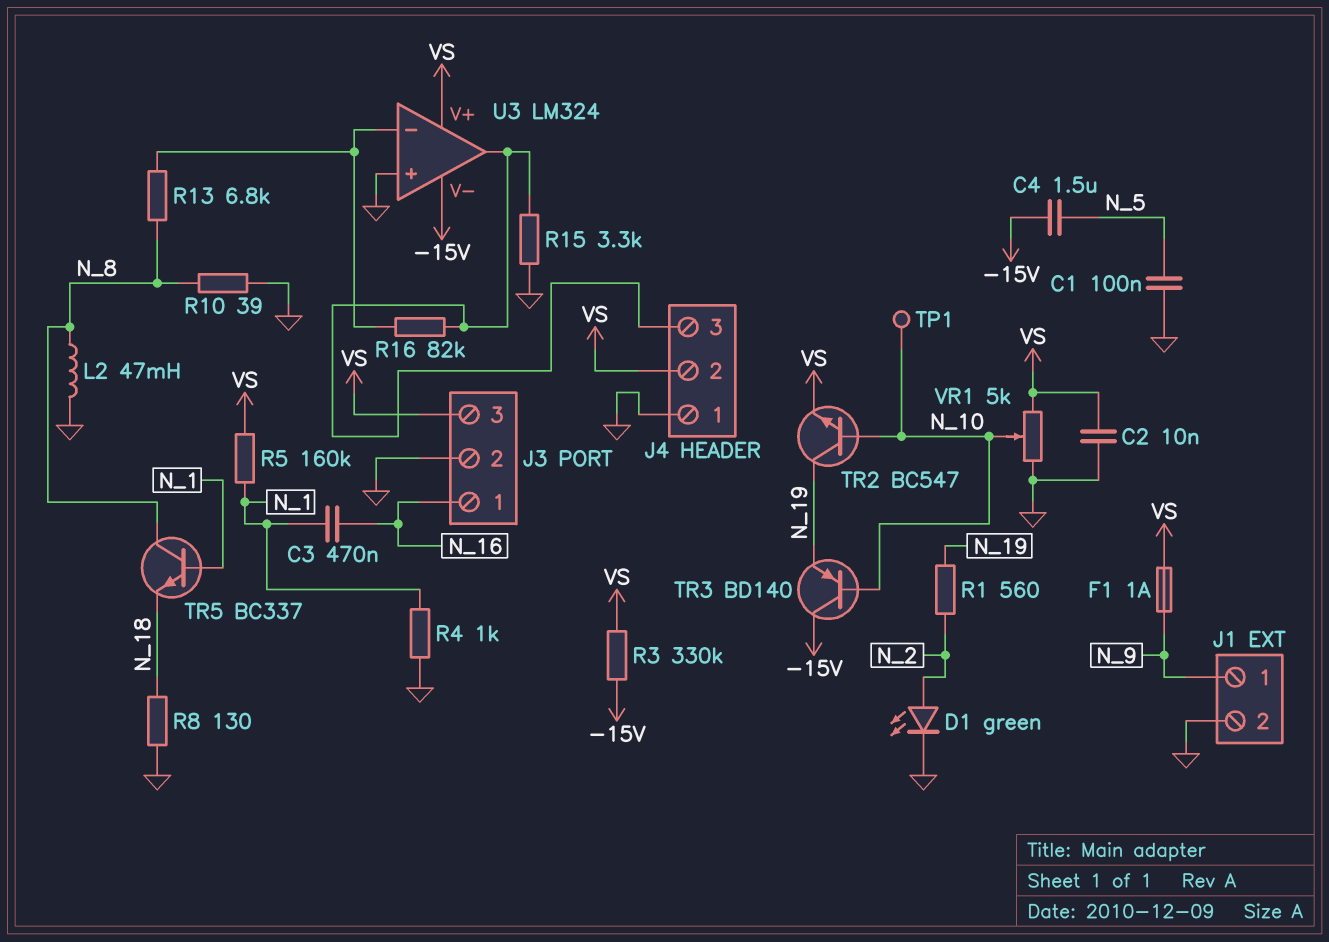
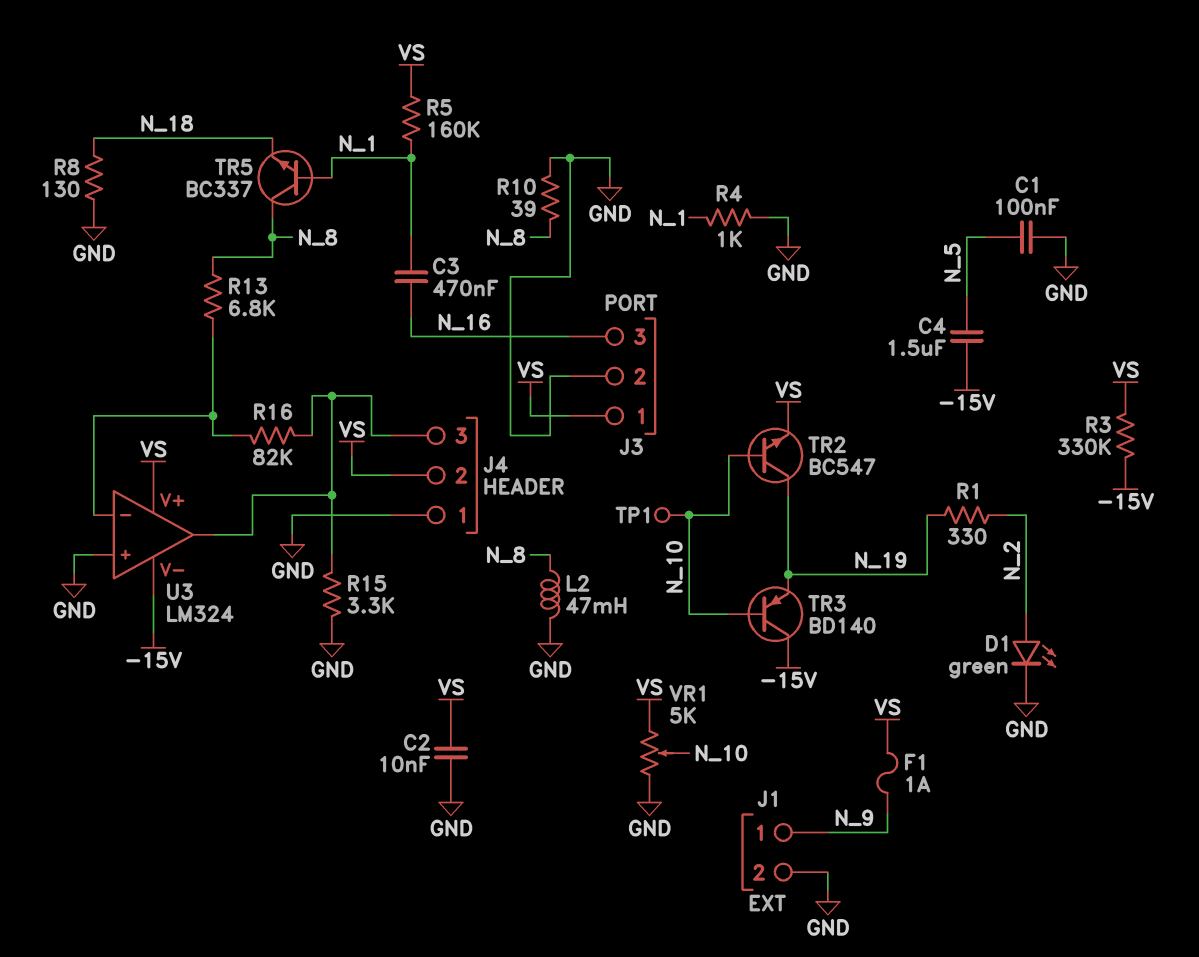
J3 pin 1: N_16 -> VS
J3 pin 3: VS -> N_16
R1: 560 (N_2, N_19) -> 330 (N_2, N_19)

